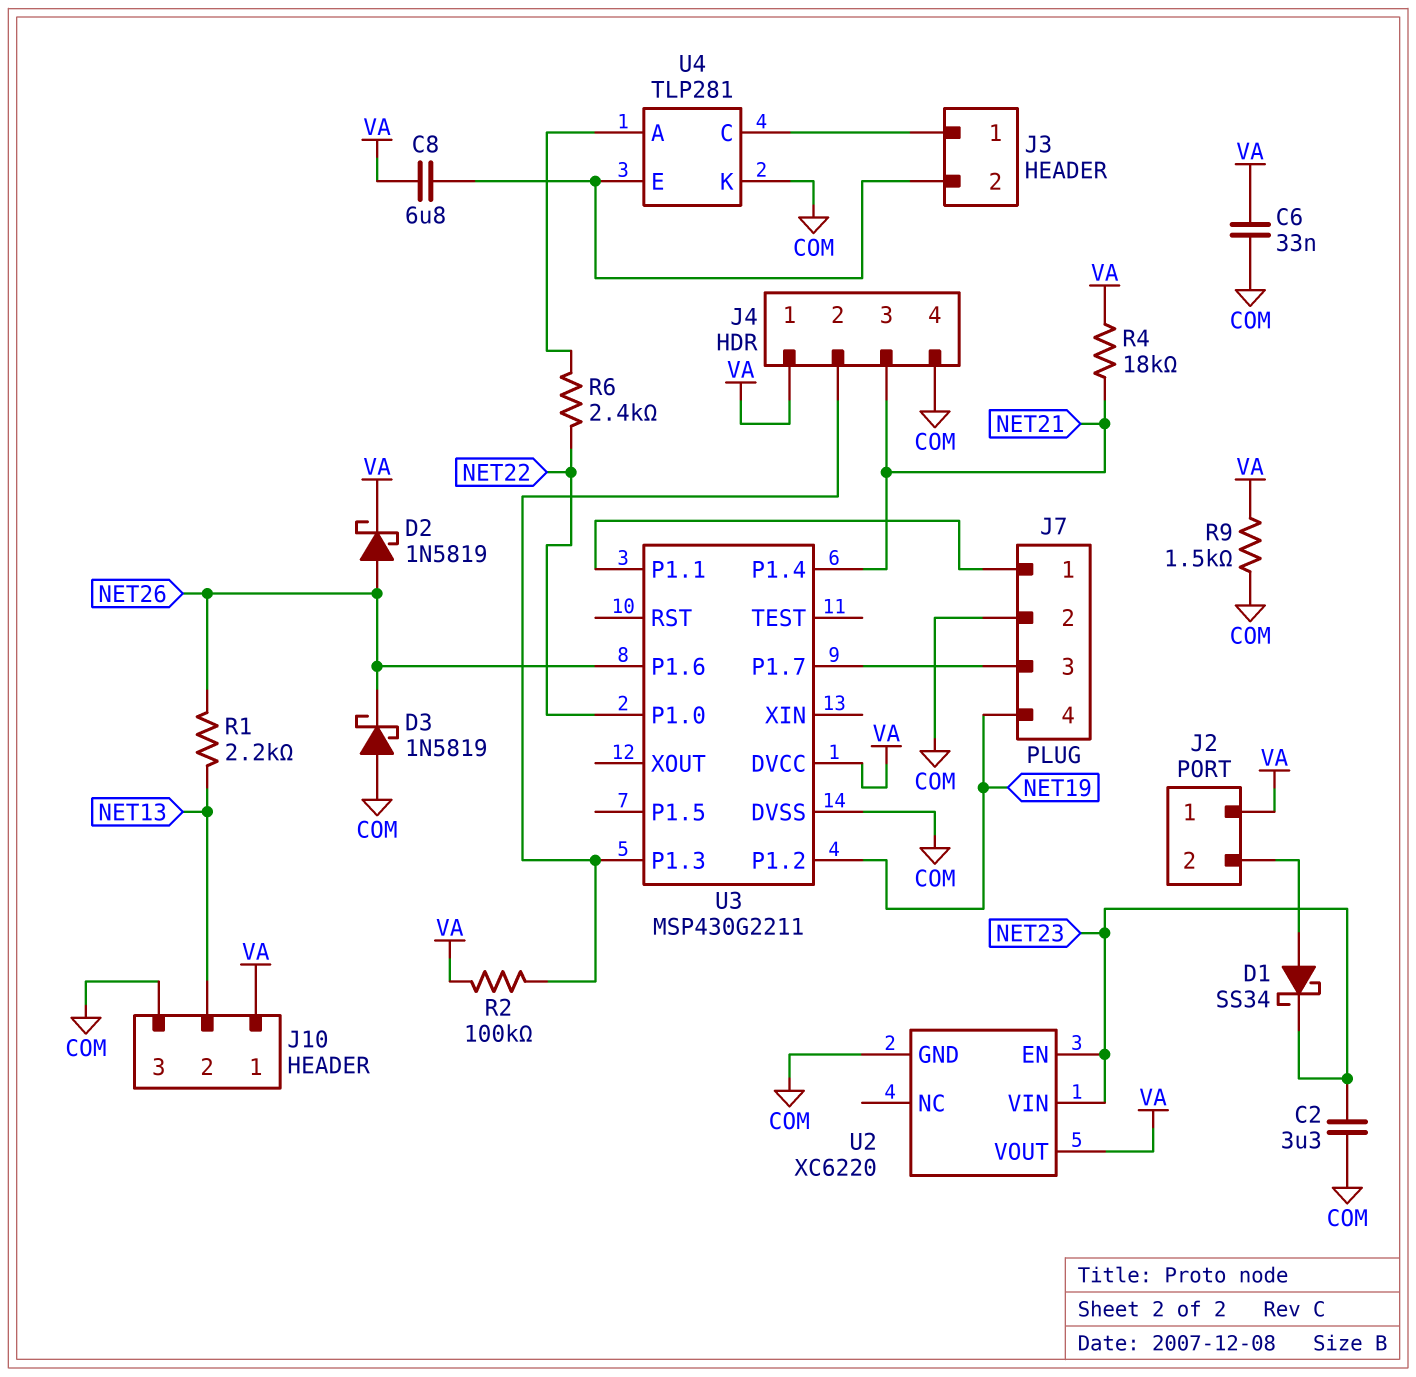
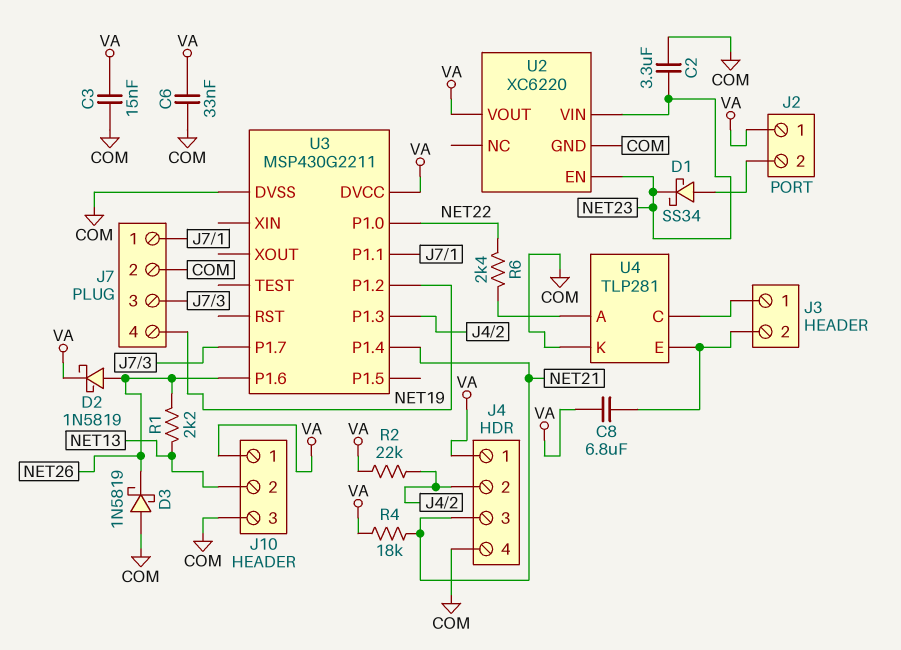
C3: none -> 15nF (COM, VA)
R2: 100k (J4/2, VA) -> 22k (J4/2, VA)
R9: 1.5k (COM, VA) -> none

